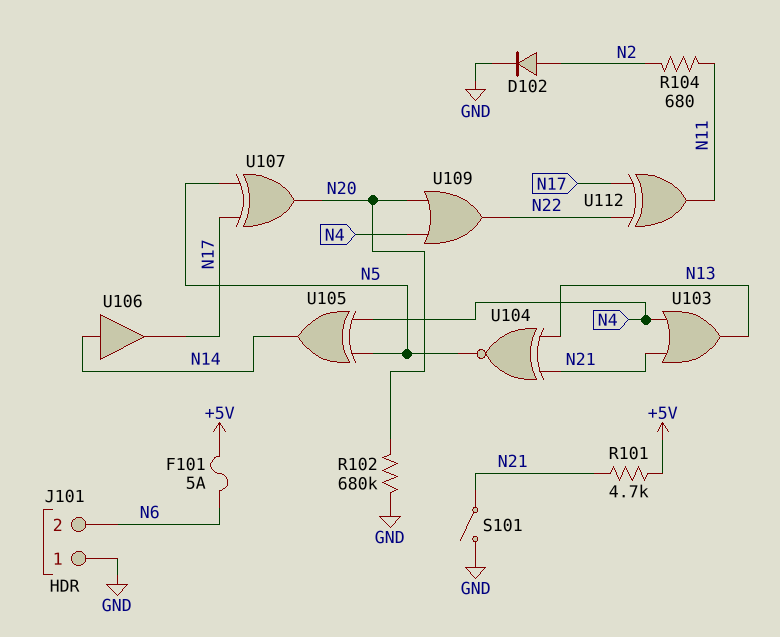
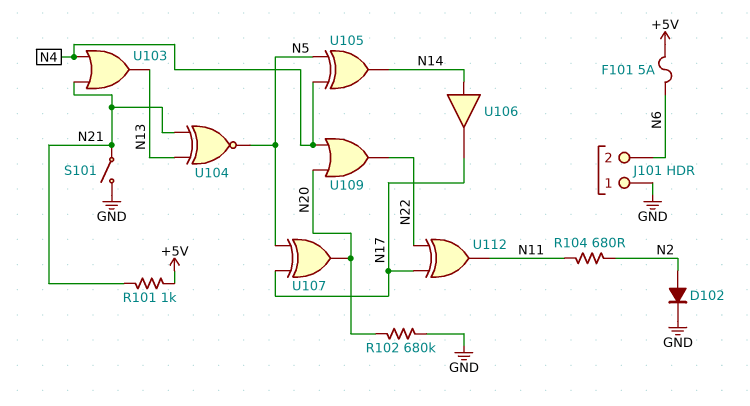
R101: 4.7k (+5V, N21) -> 1k (+5V, N21)

